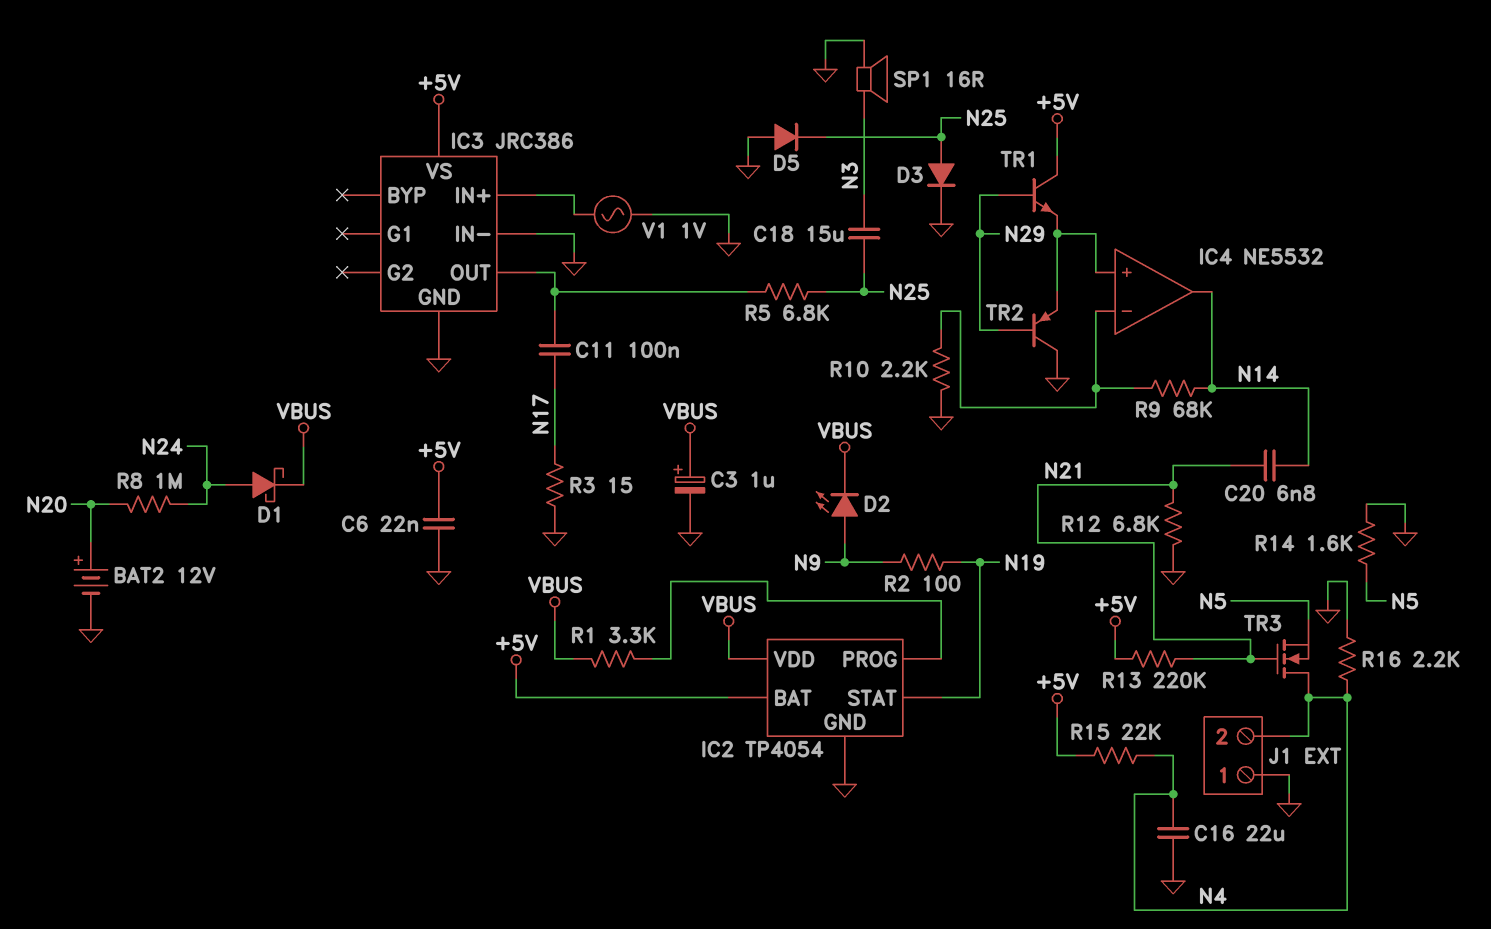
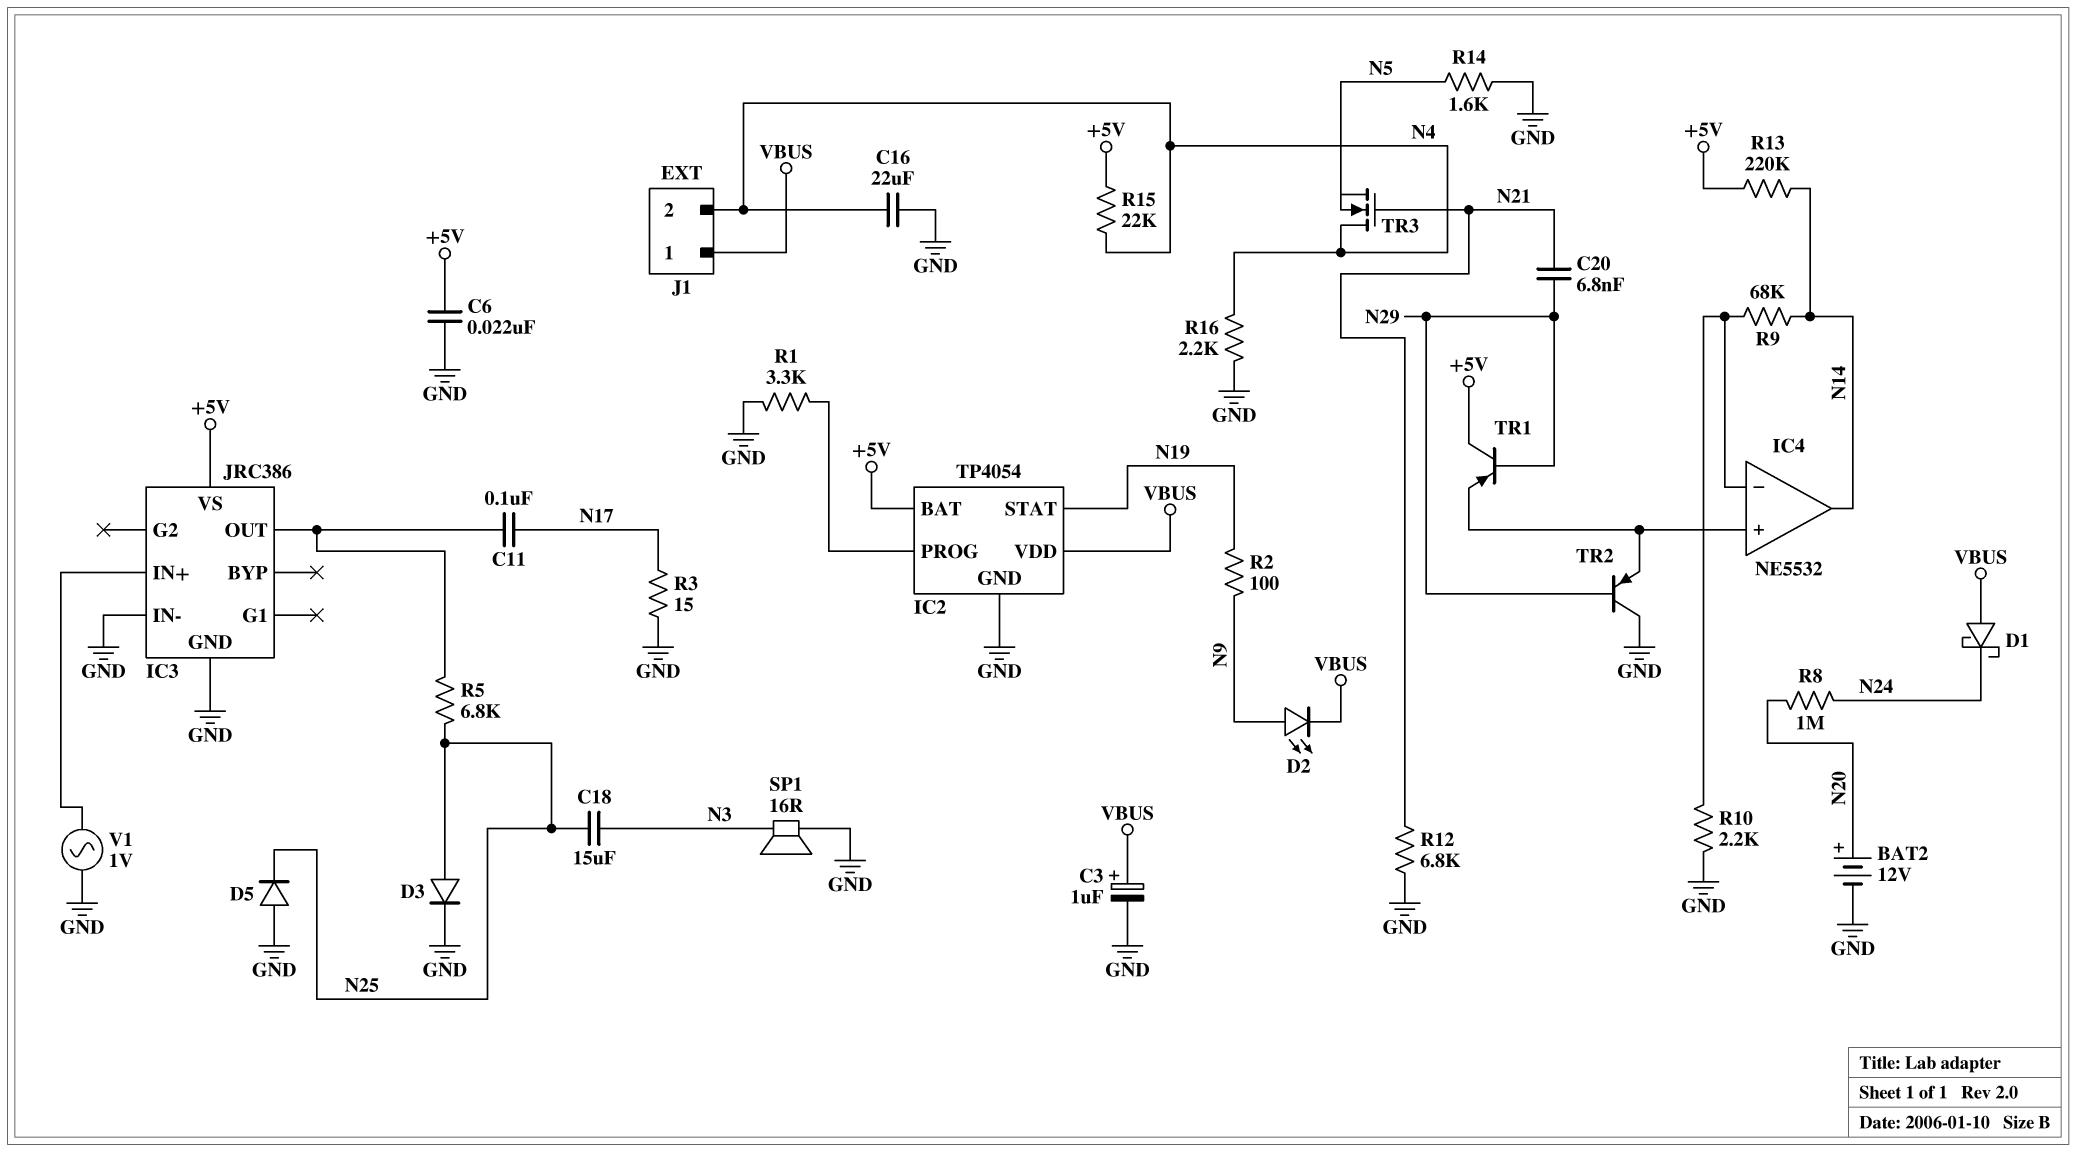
C20: 6.8nF (N14, N21) -> 6.8nF (N21, N29)
D1: schottky (A N24, K VBUS) -> schottky (A VBUS, K N24)
J1 pin 1: GND -> VBUS
R1: 3.3k (IC2/PROG, VBUS) -> 3.3k (GND, IC2/PROG)
R13: 220k (+5V, N21) -> 220k (+5V, N14)
TR1: NPN (B N29, C +5V, E IC4/in+) -> PNP (B N29, C +5V, E IC4/in+)

